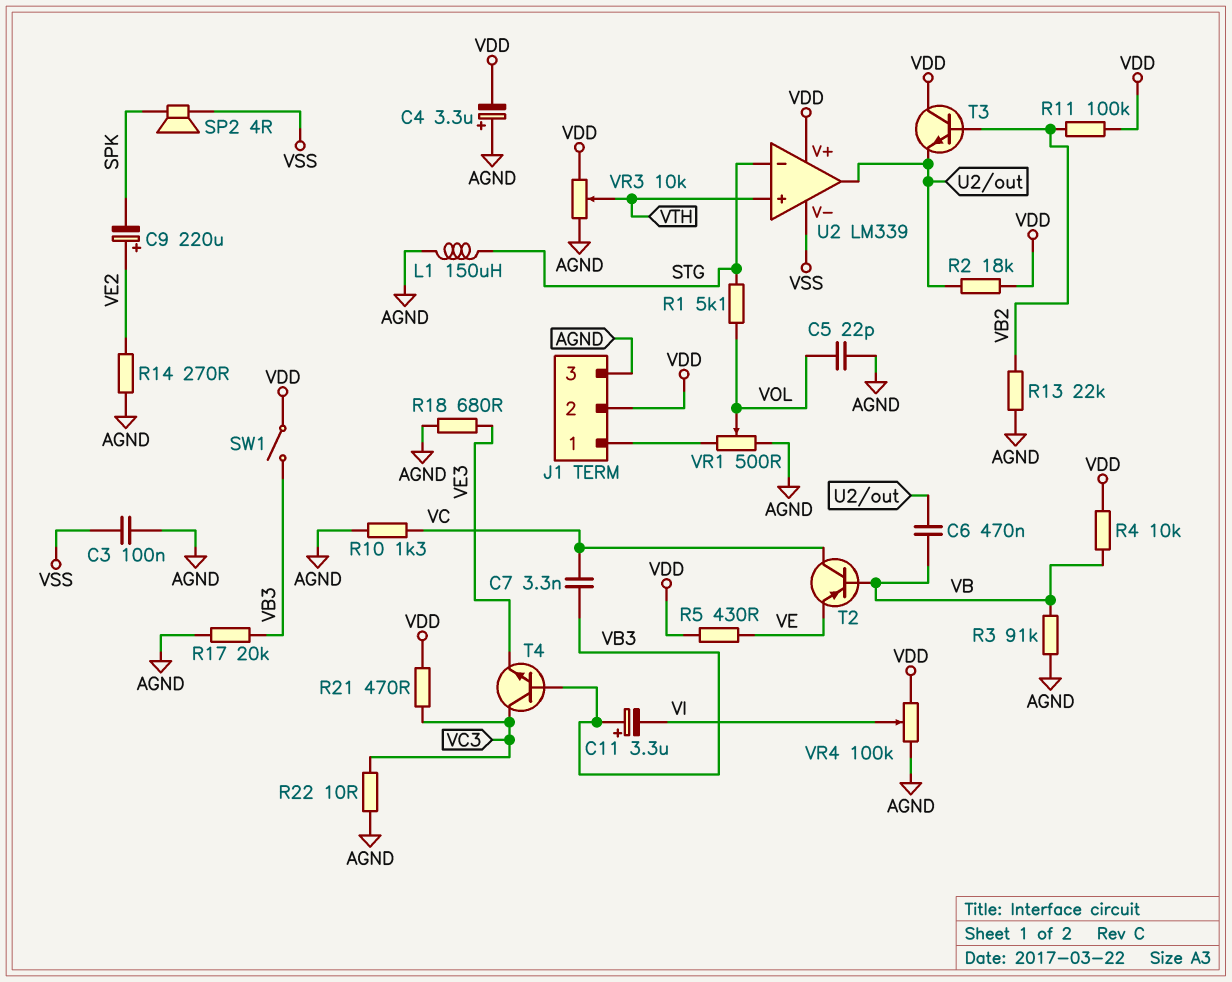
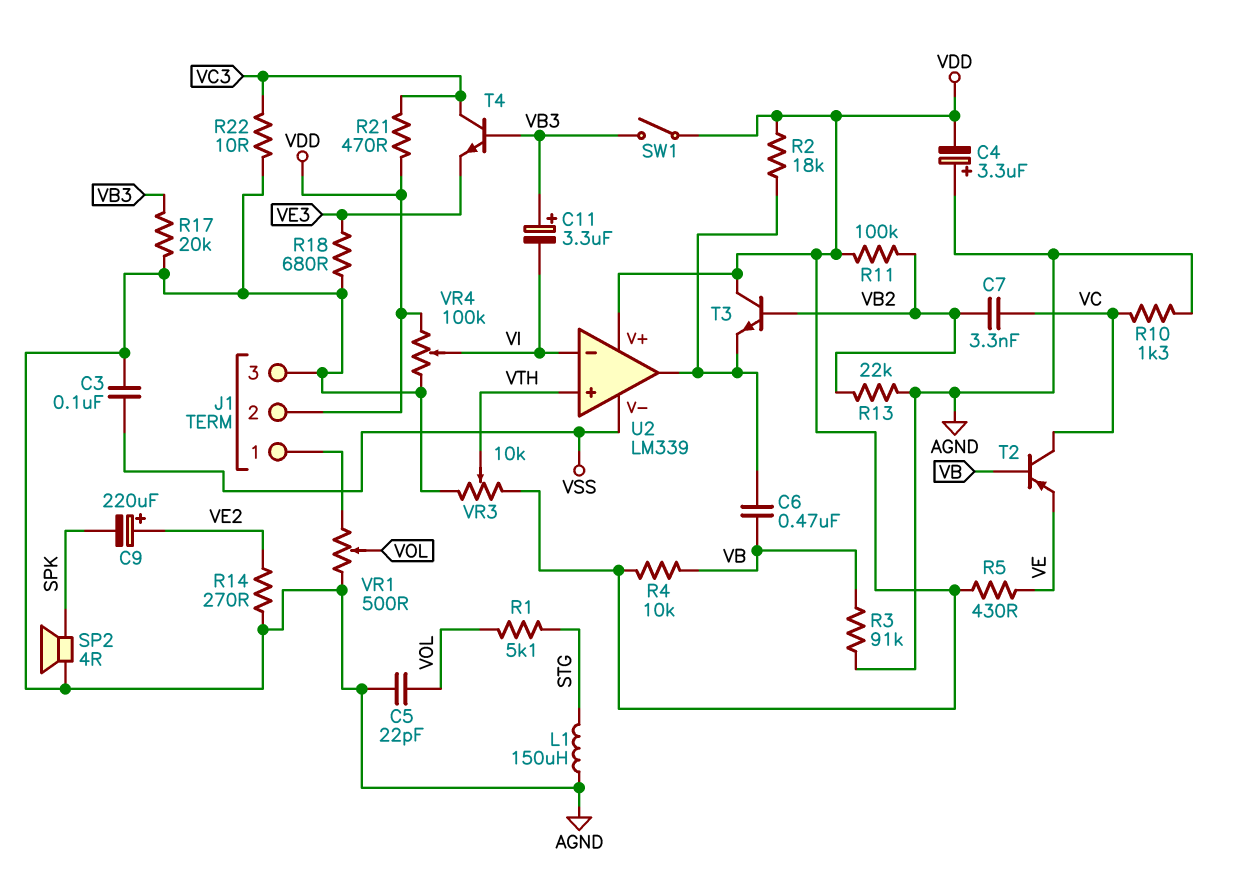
C7: 3.3nF (VB3, VC) -> 3.3nF (VB2, VC)
SP2: speaker 4R (SPK, VSS) -> speaker 4R (AGND, SPK)
U2 pin in-: STG -> VI

